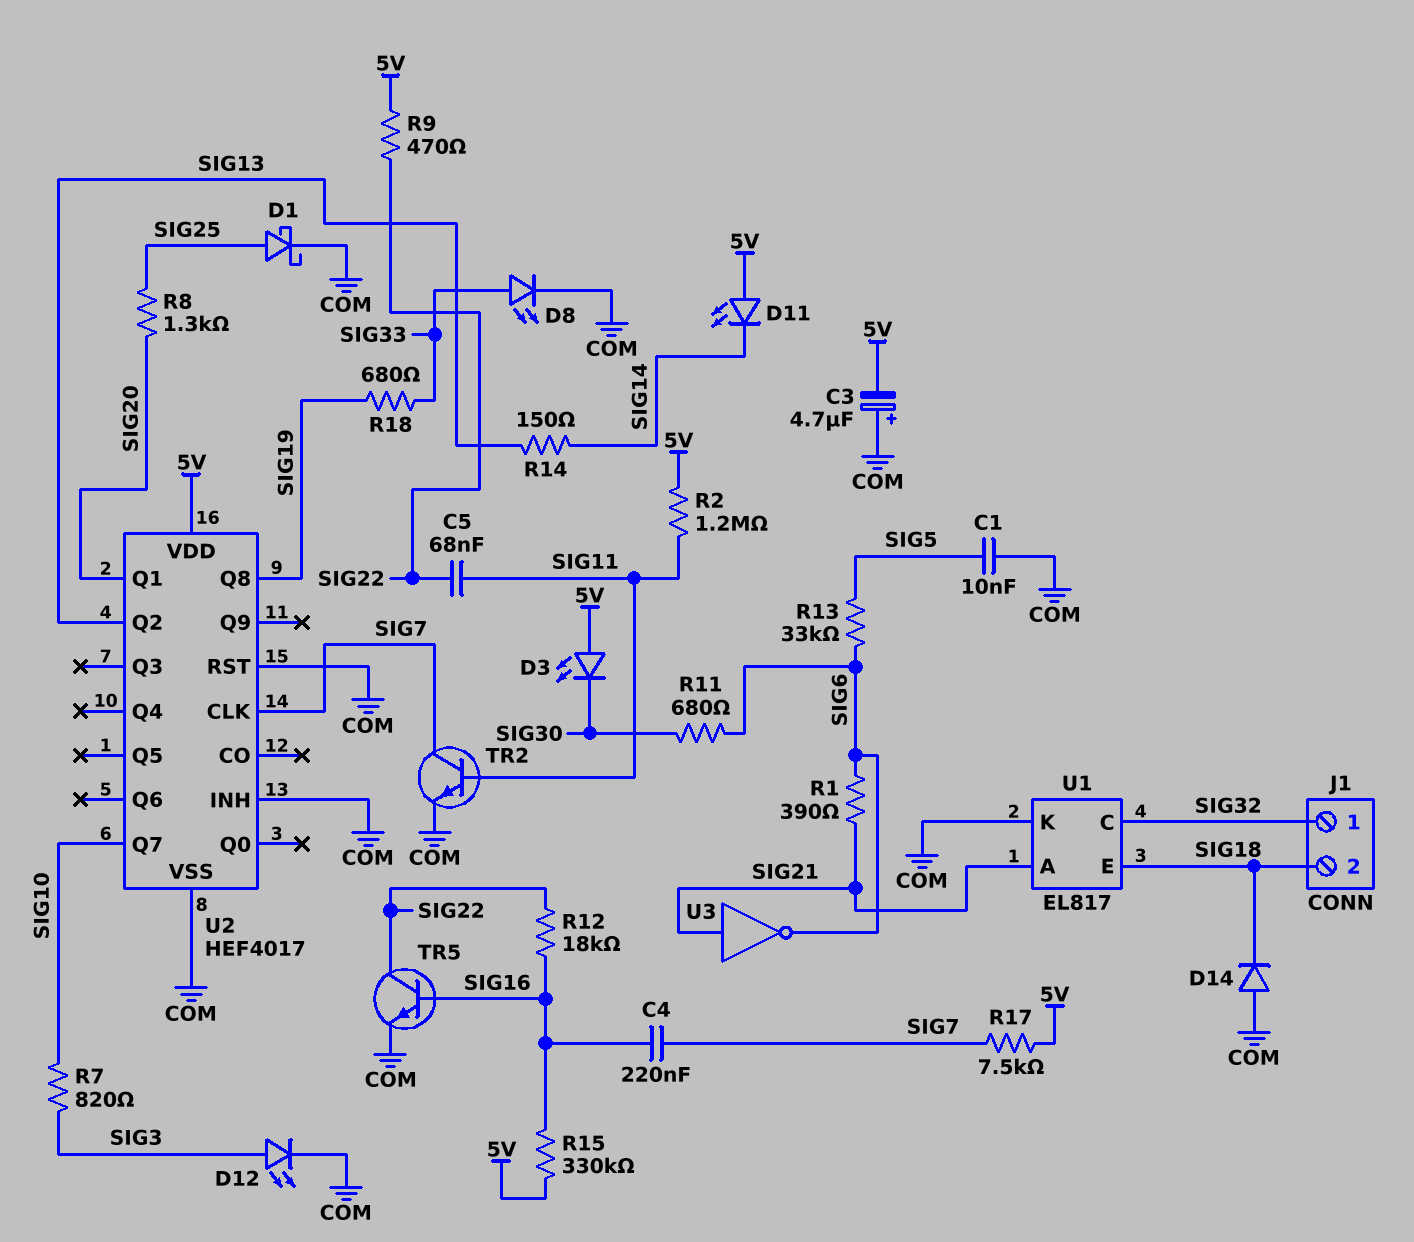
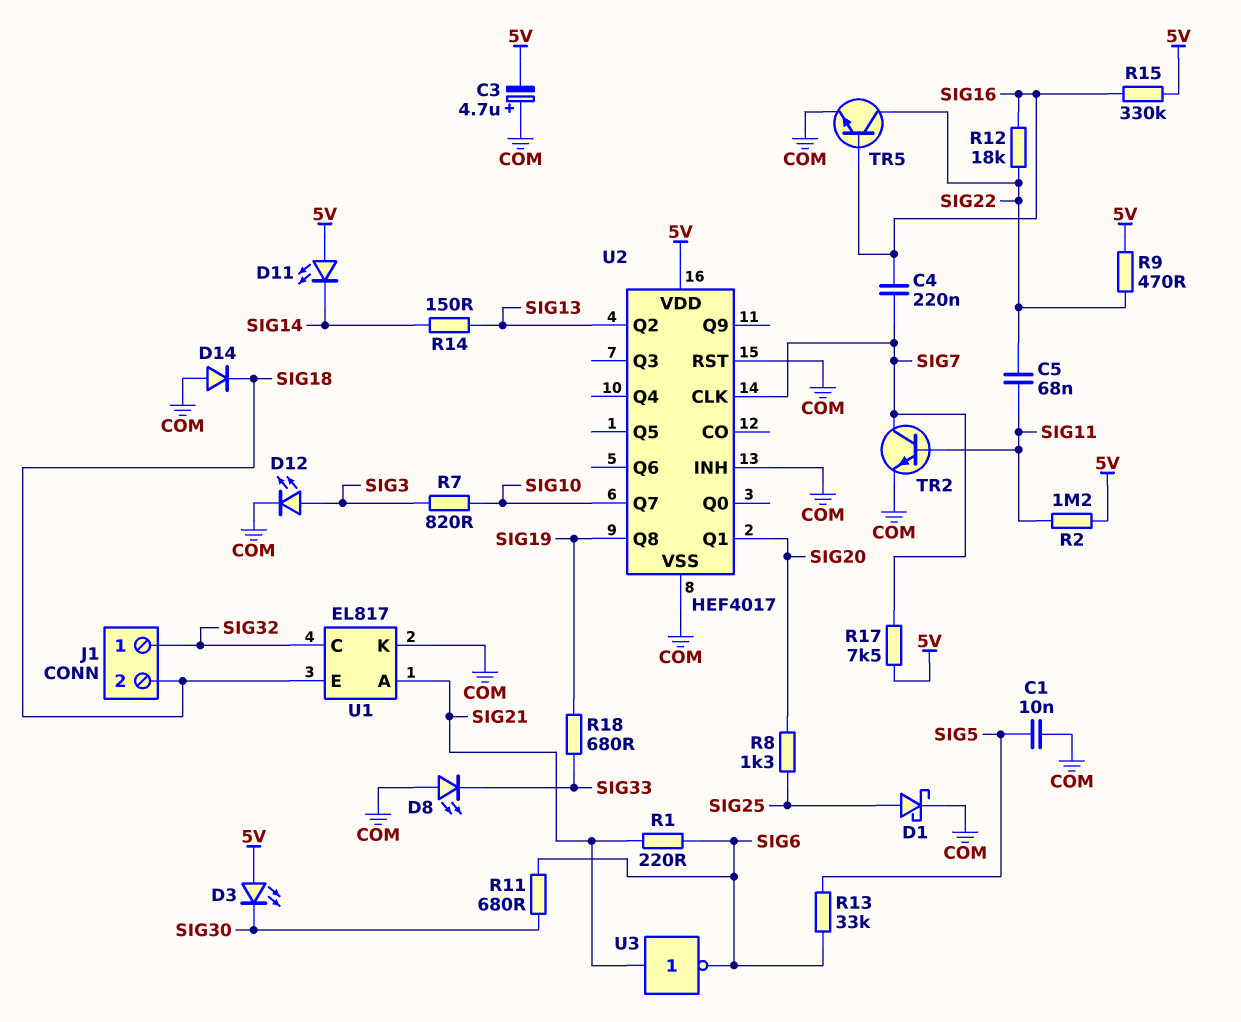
D8: LED (A SIG33, K COM) -> LED (A COM, K SIG33)
R1: 390 (SIG6, SIG21) -> 220 (SIG6, SIG21)

